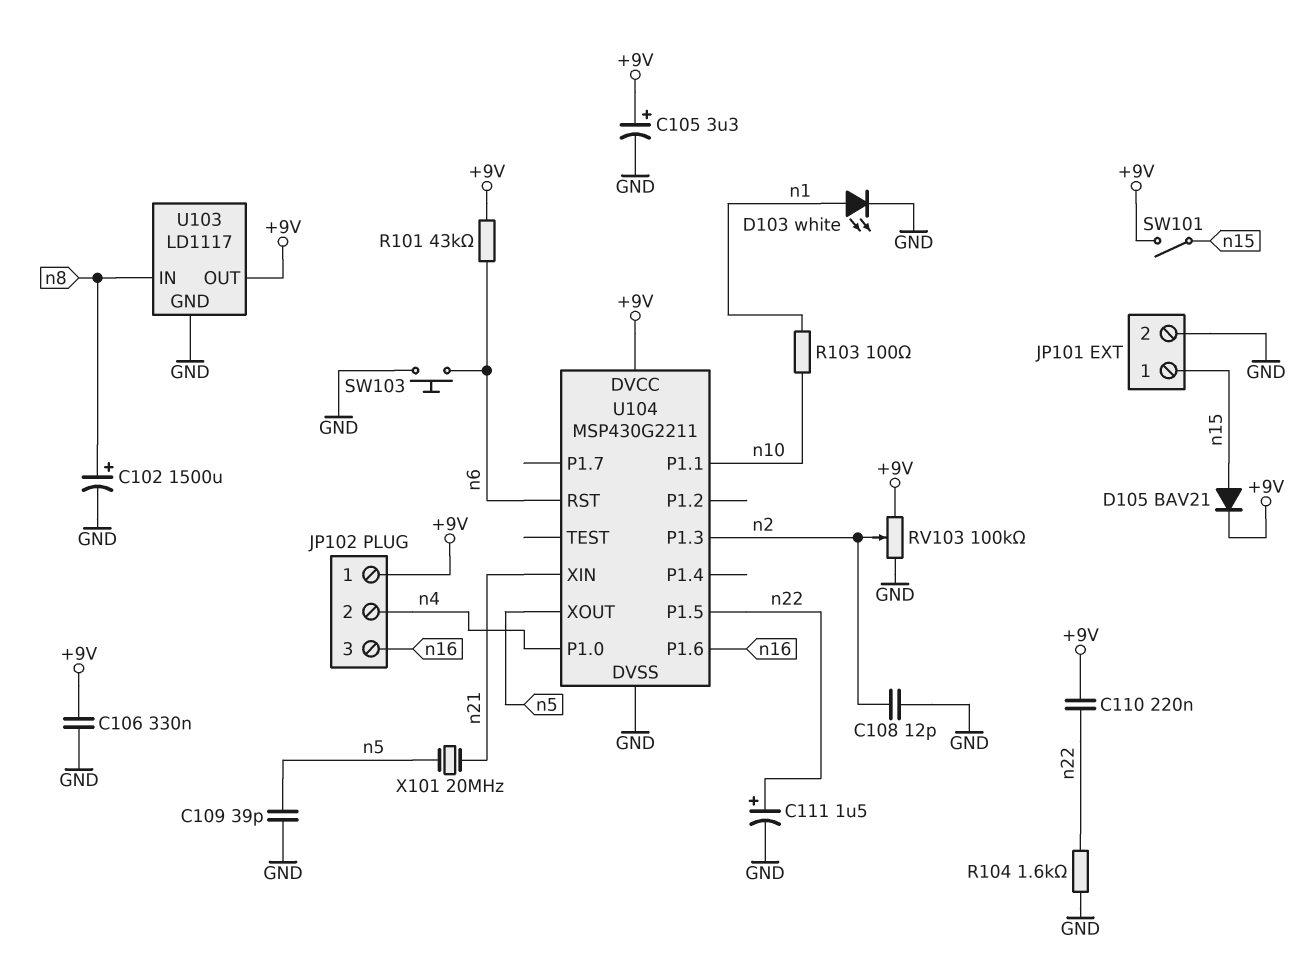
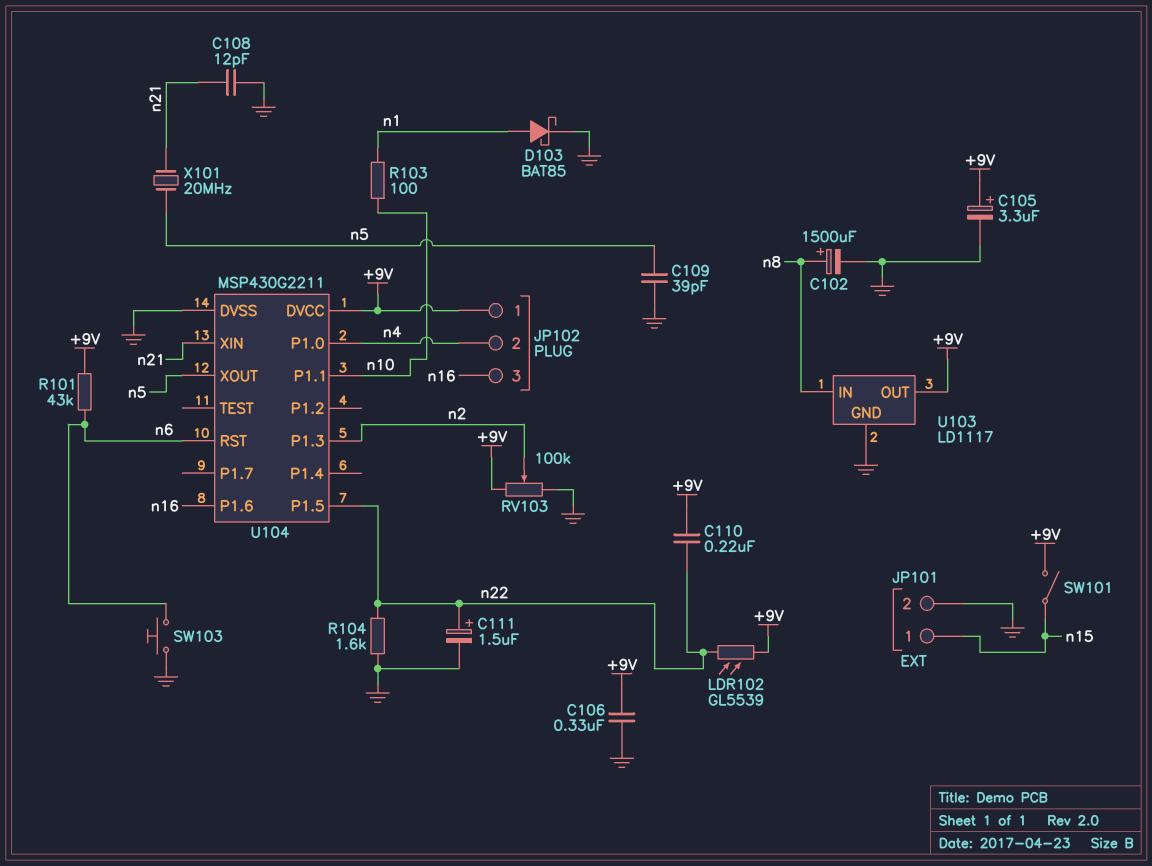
C108: 12pF (GND, n2) -> 12pF (GND, n21)
D103: LED white (A n1, K GND) -> schottky BAT85 (A n1, K GND)
D105: diode BAV21 (A n15, K +9V) -> none
LDR102: none -> GL5539 (+9V, n22)

